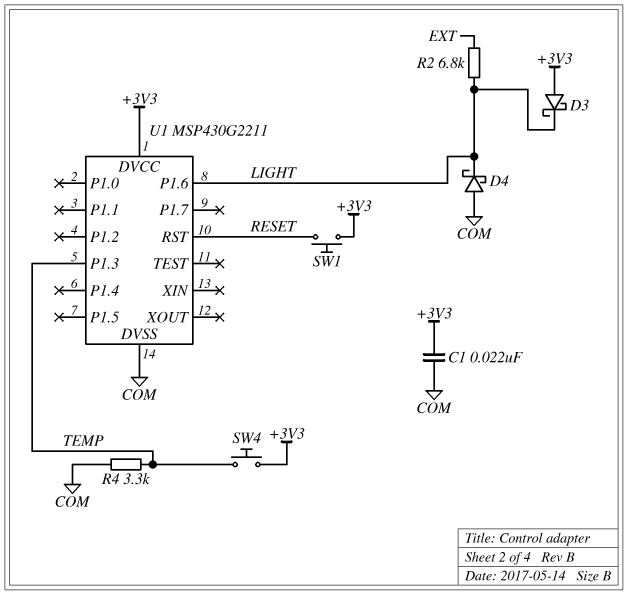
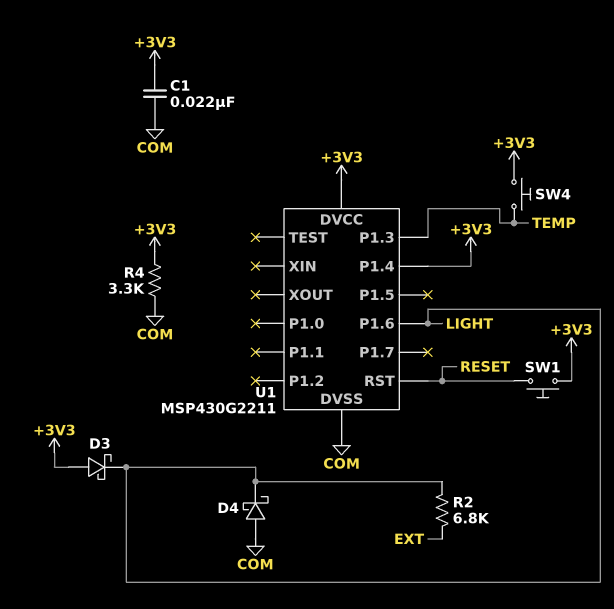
R4: 3.3k (COM, TEMP) -> 3.3k (+3V3, COM)
U1 pin P1.4: none -> +3V3

